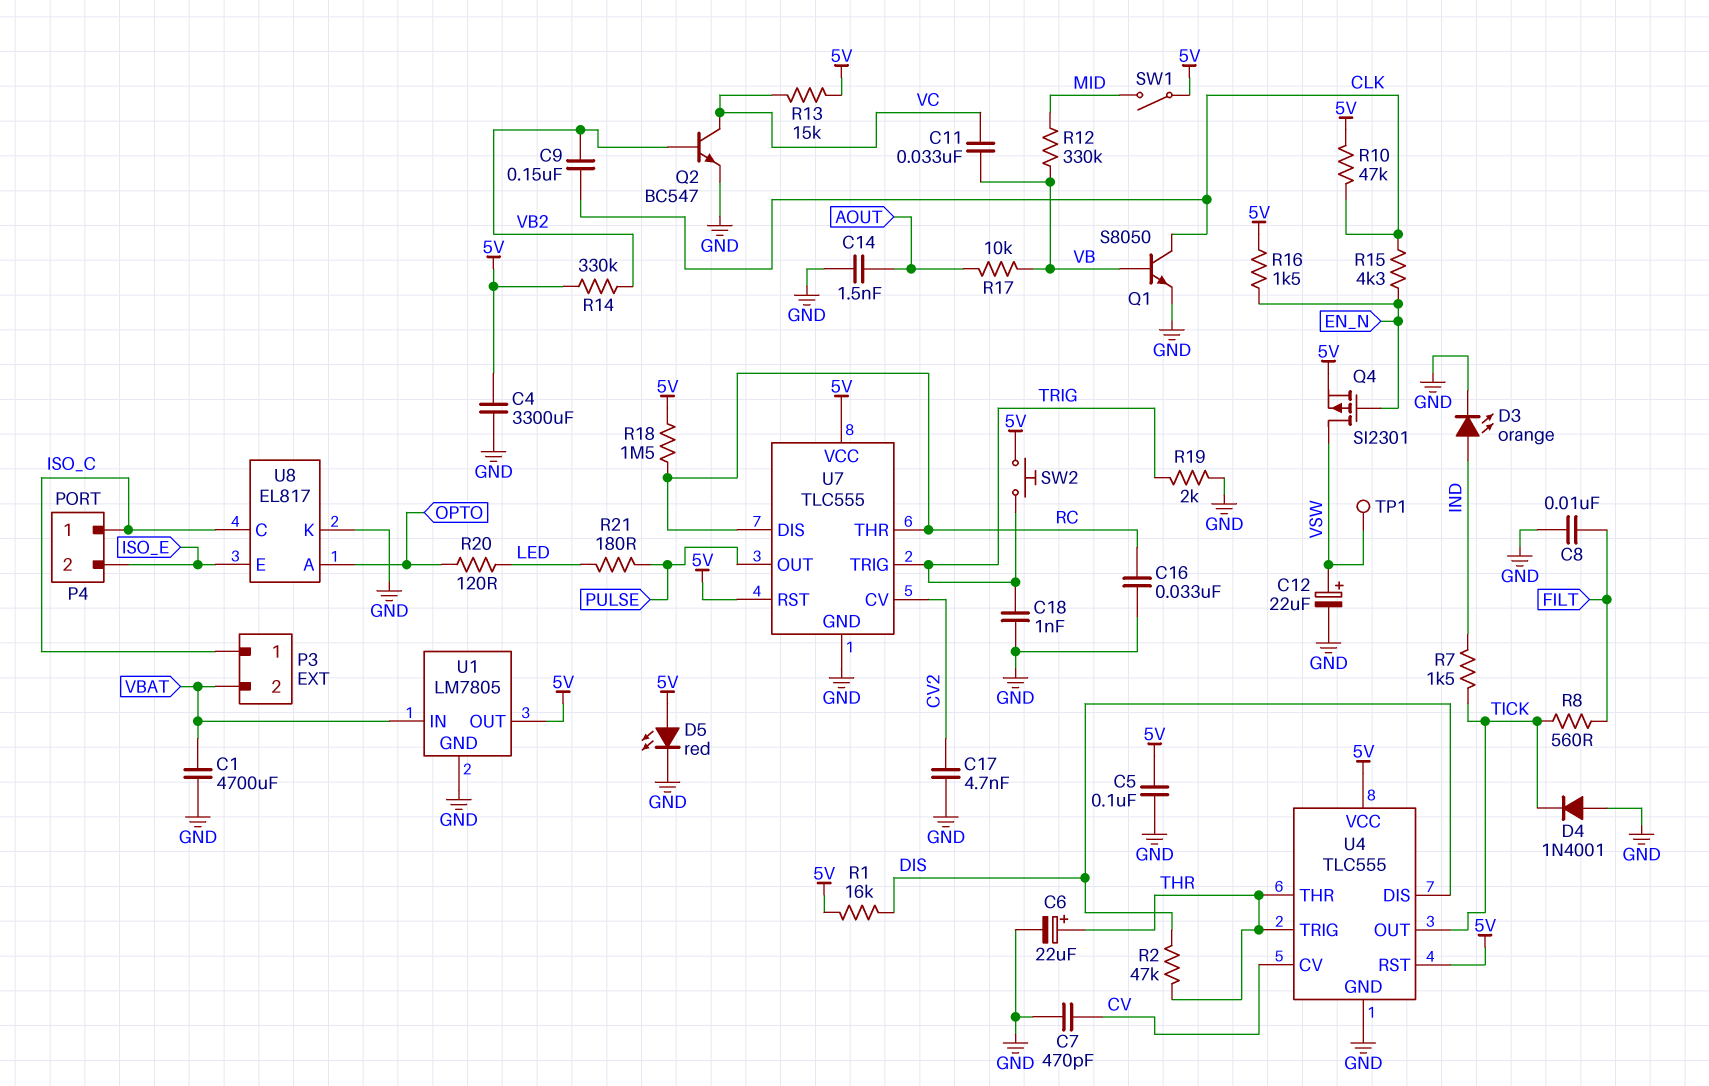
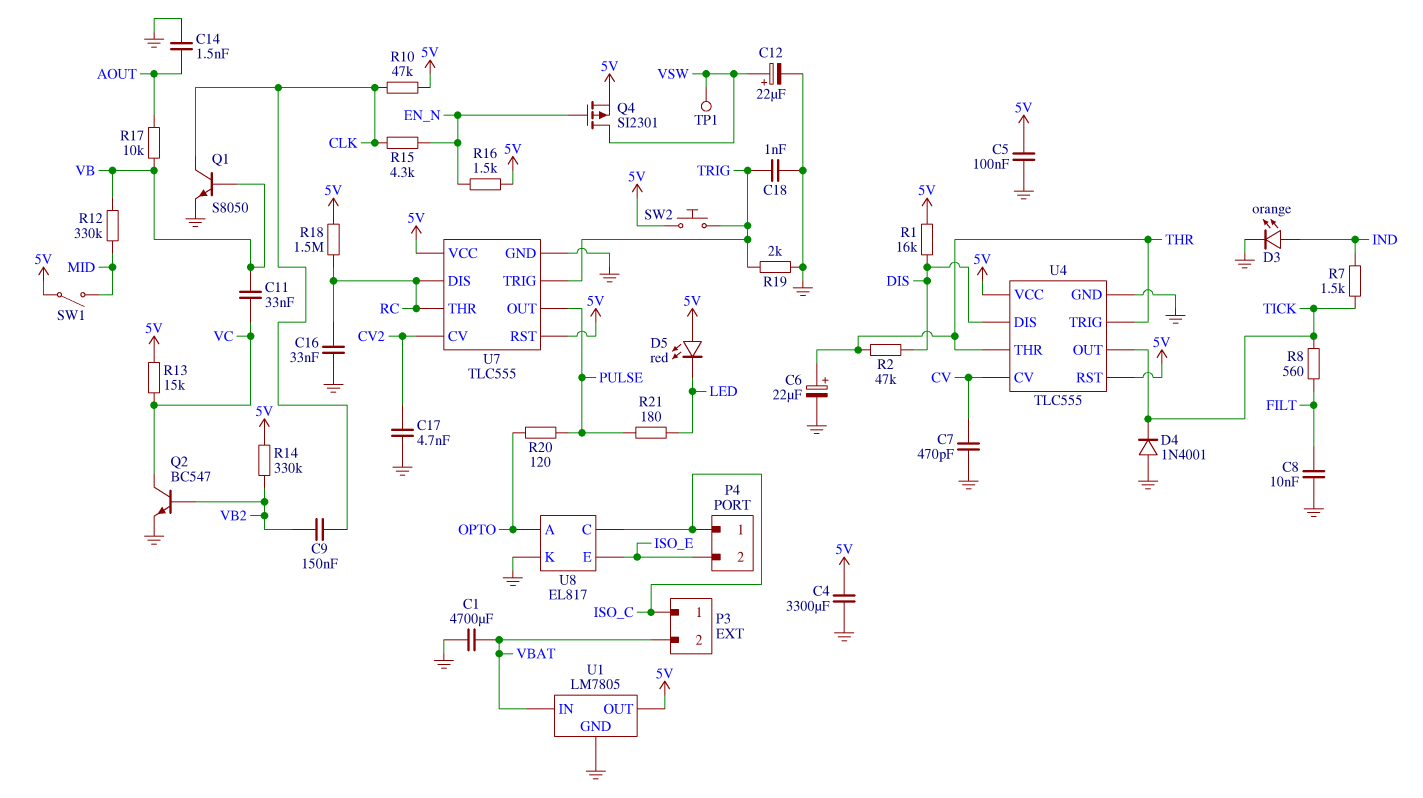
D5: LED red (A 5V, K GND) -> LED red (A 5V, K LED)
R20: 120 (LED, OPTO) -> 120 (OPTO, PULSE)

